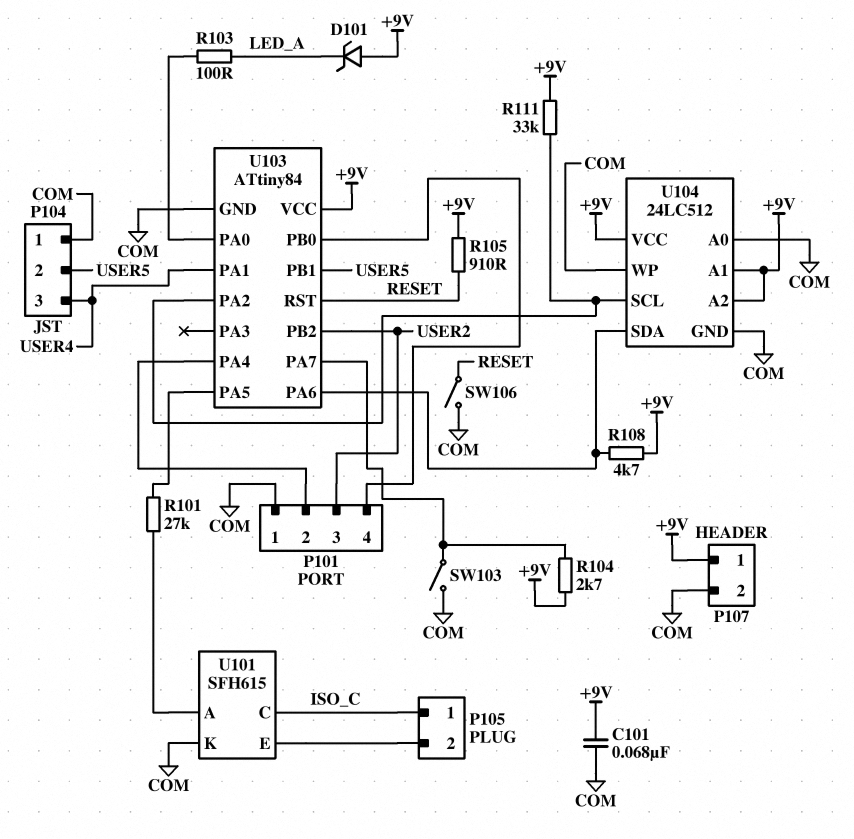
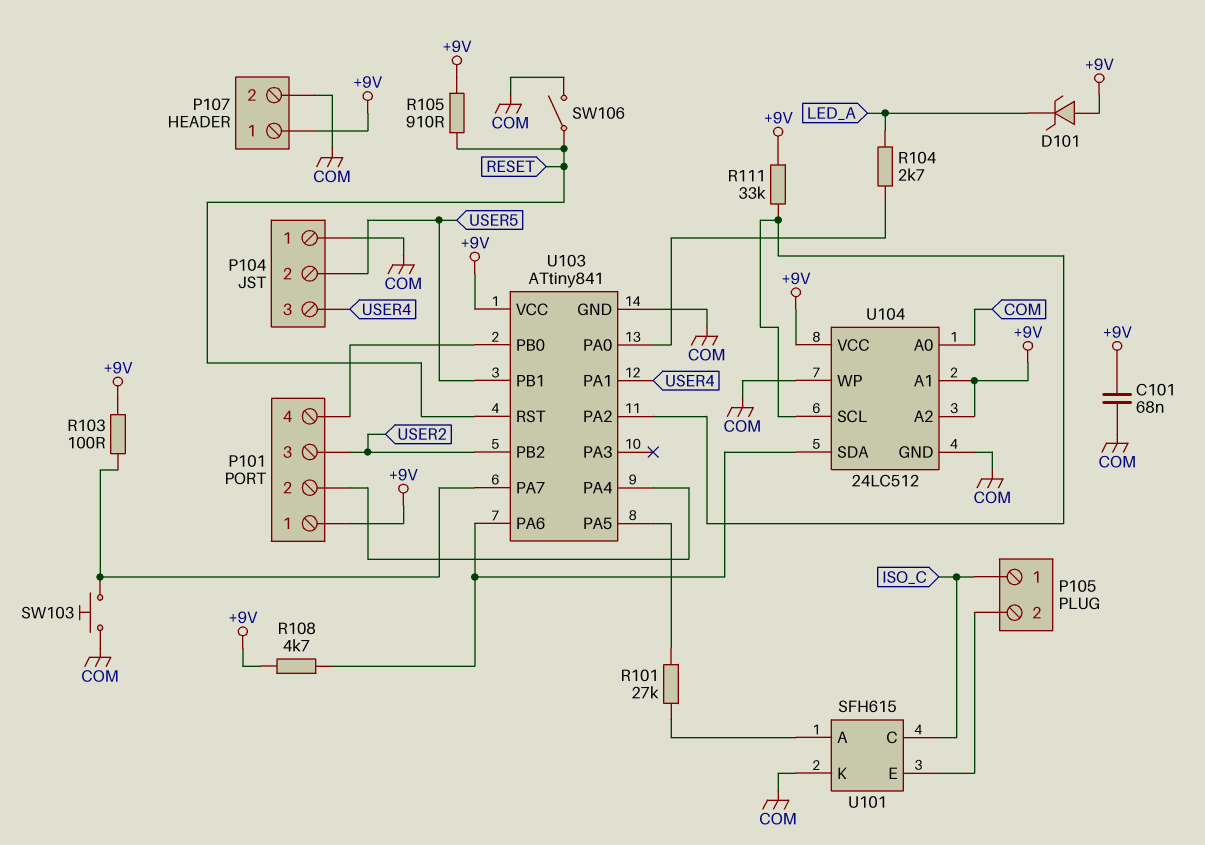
P101 pin 1: COM -> +9V
R103: 100 (LED_A, U103/PA0) -> 100 (+9V, U103/PA7)
R104: 2.7k (+9V, U103/PA7) -> 2.7k (LED_A, U103/PA0)
SW103: switch (COM, U103/PA7) -> button (COM, U103/PA7)
U103: ATtiny84 -> ATtiny841

